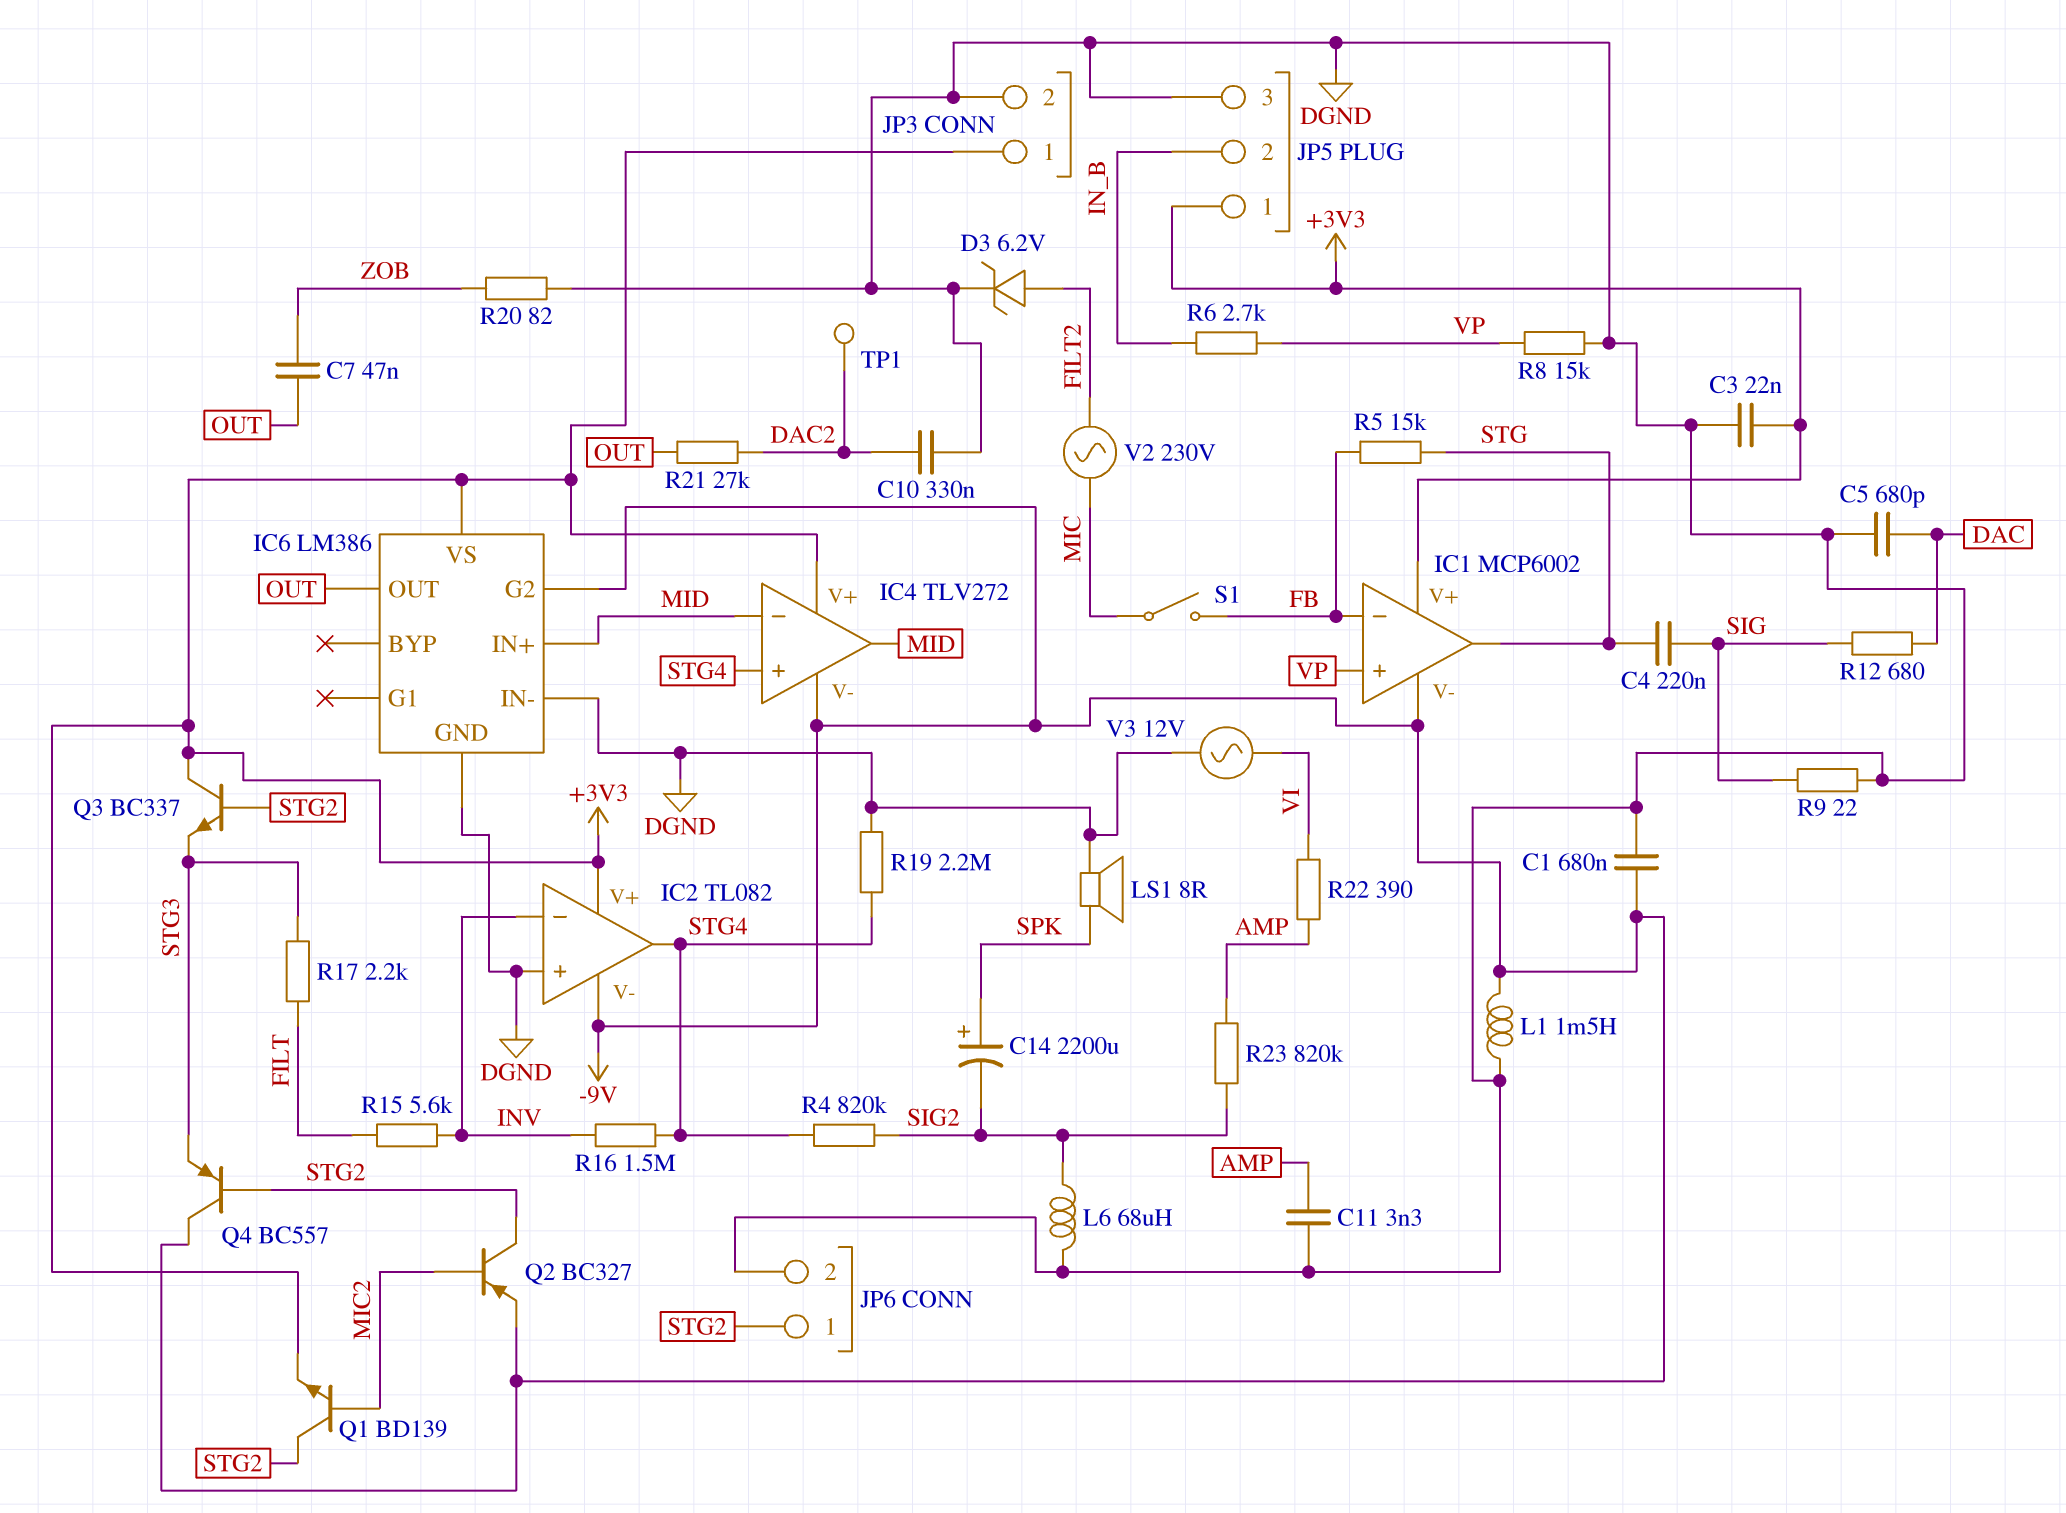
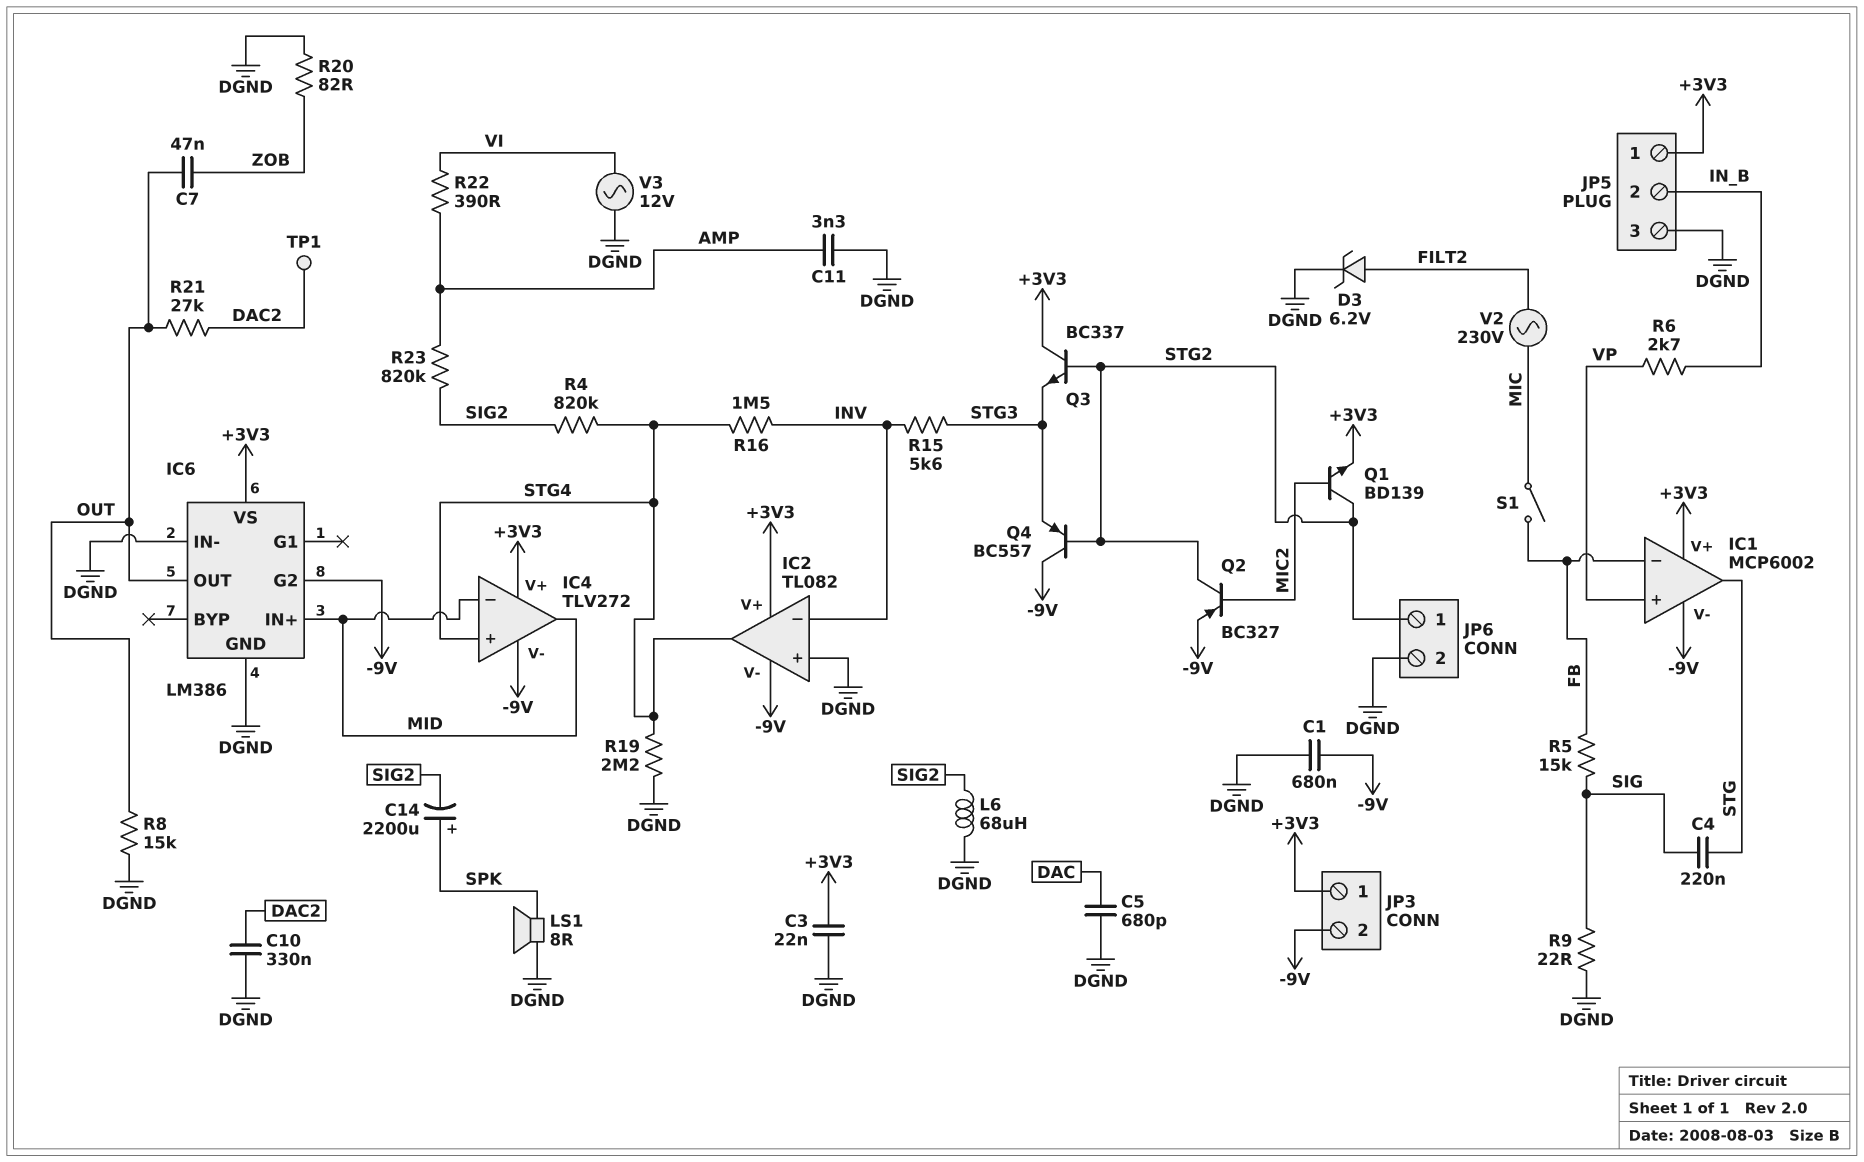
JP3 pin 2: DGND -> -9V
L1: 1.5mH (-9V, DGND) -> none
R5: 15k (FB, STG) -> 15k (FB, SIG)
R8: 15k (DGND, VP) -> 15k (DGND, OUT)
R12: 680 (DAC, SIG) -> none
R15: 5.6k (FILT, INV) -> 5.6k (INV, STG3)
R17: 2.2k (FILT, STG3) -> none

